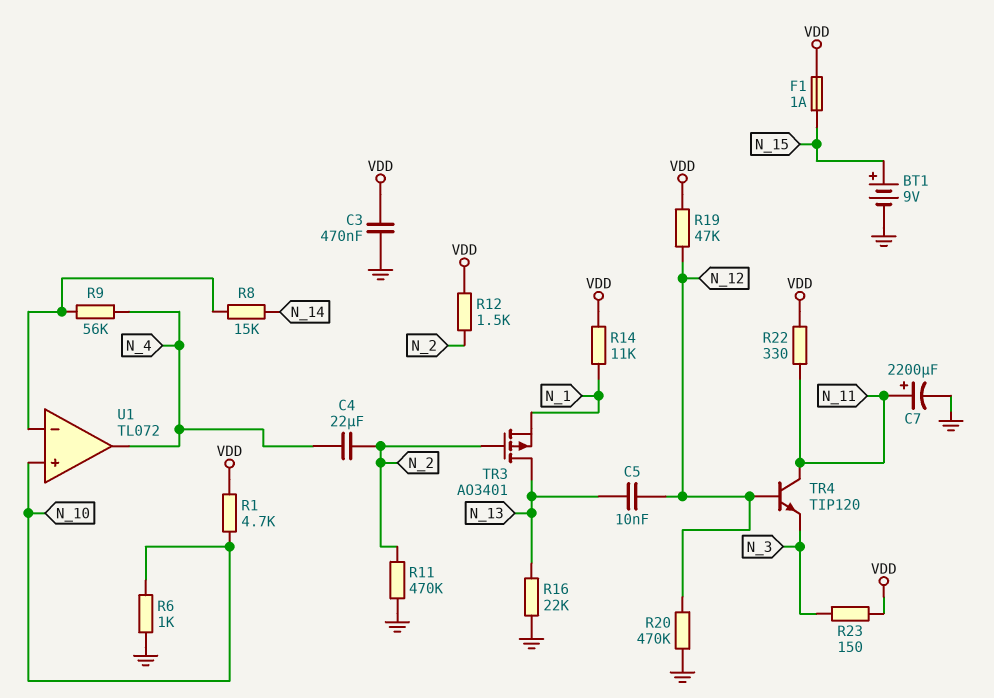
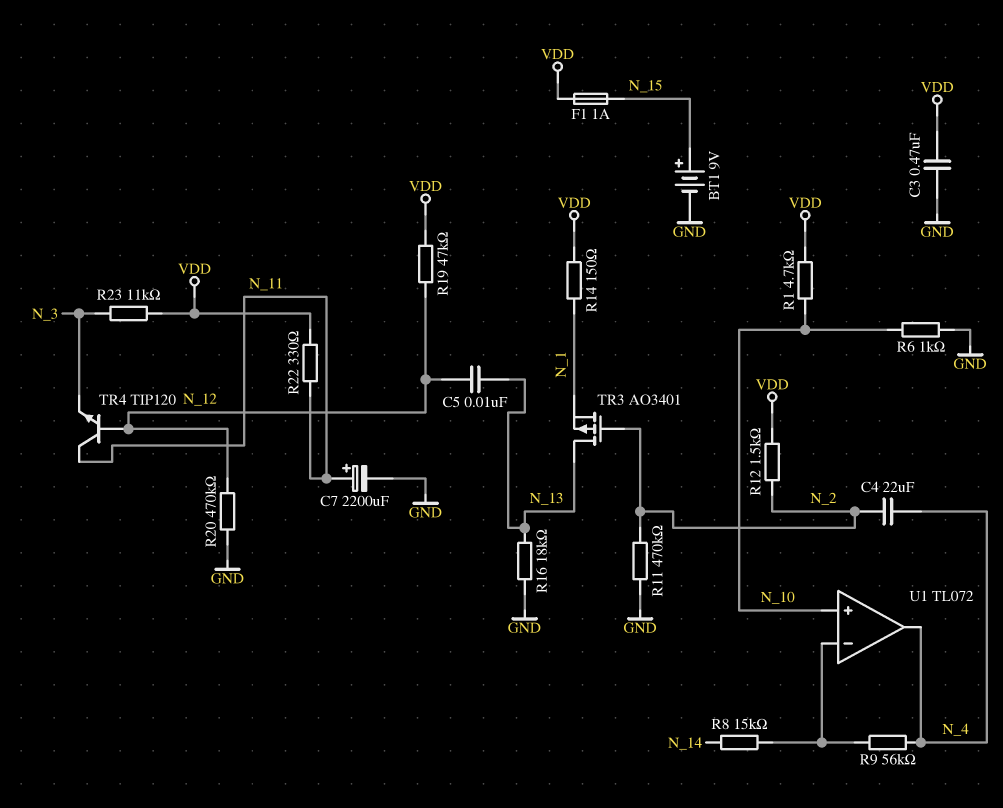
R14: 11k (N_1, VDD) -> 150 (N_1, VDD)
R16: 22k (GND, N_13) -> 18k (GND, N_13)
R23: 150 (N_3, VDD) -> 11k (N_3, VDD)

